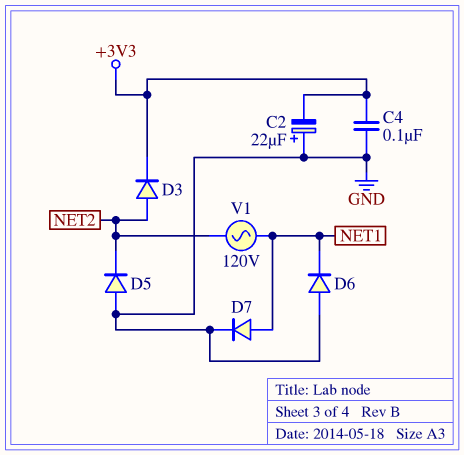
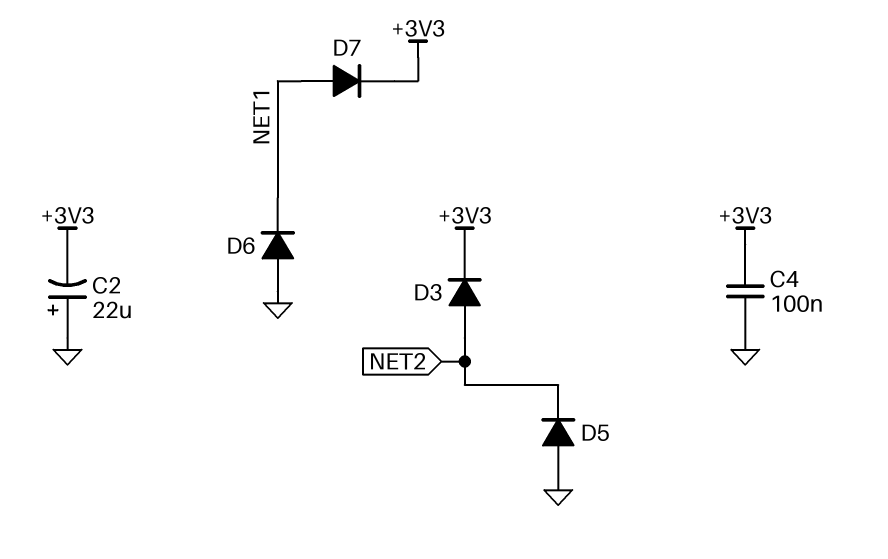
D7: diode (A NET1, K GND) -> diode (A NET1, K +3V3)
V1: AC 120V (NET1, NET2) -> none

